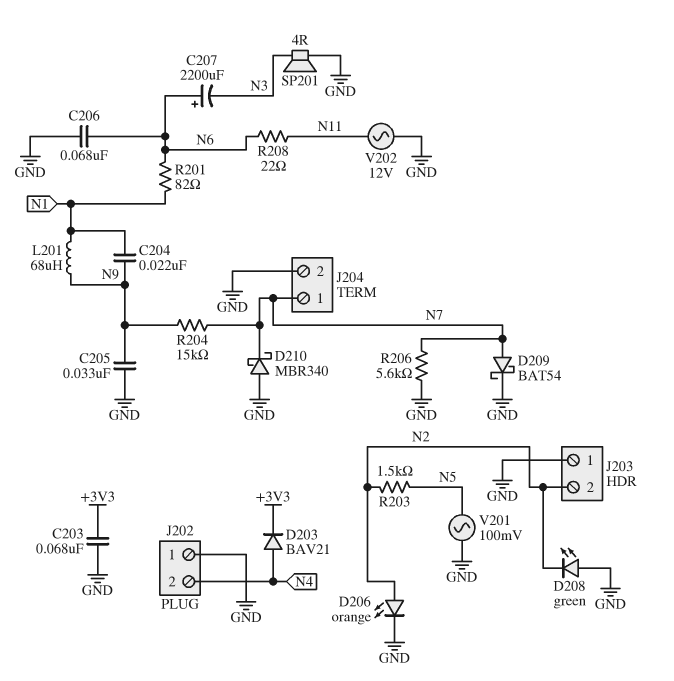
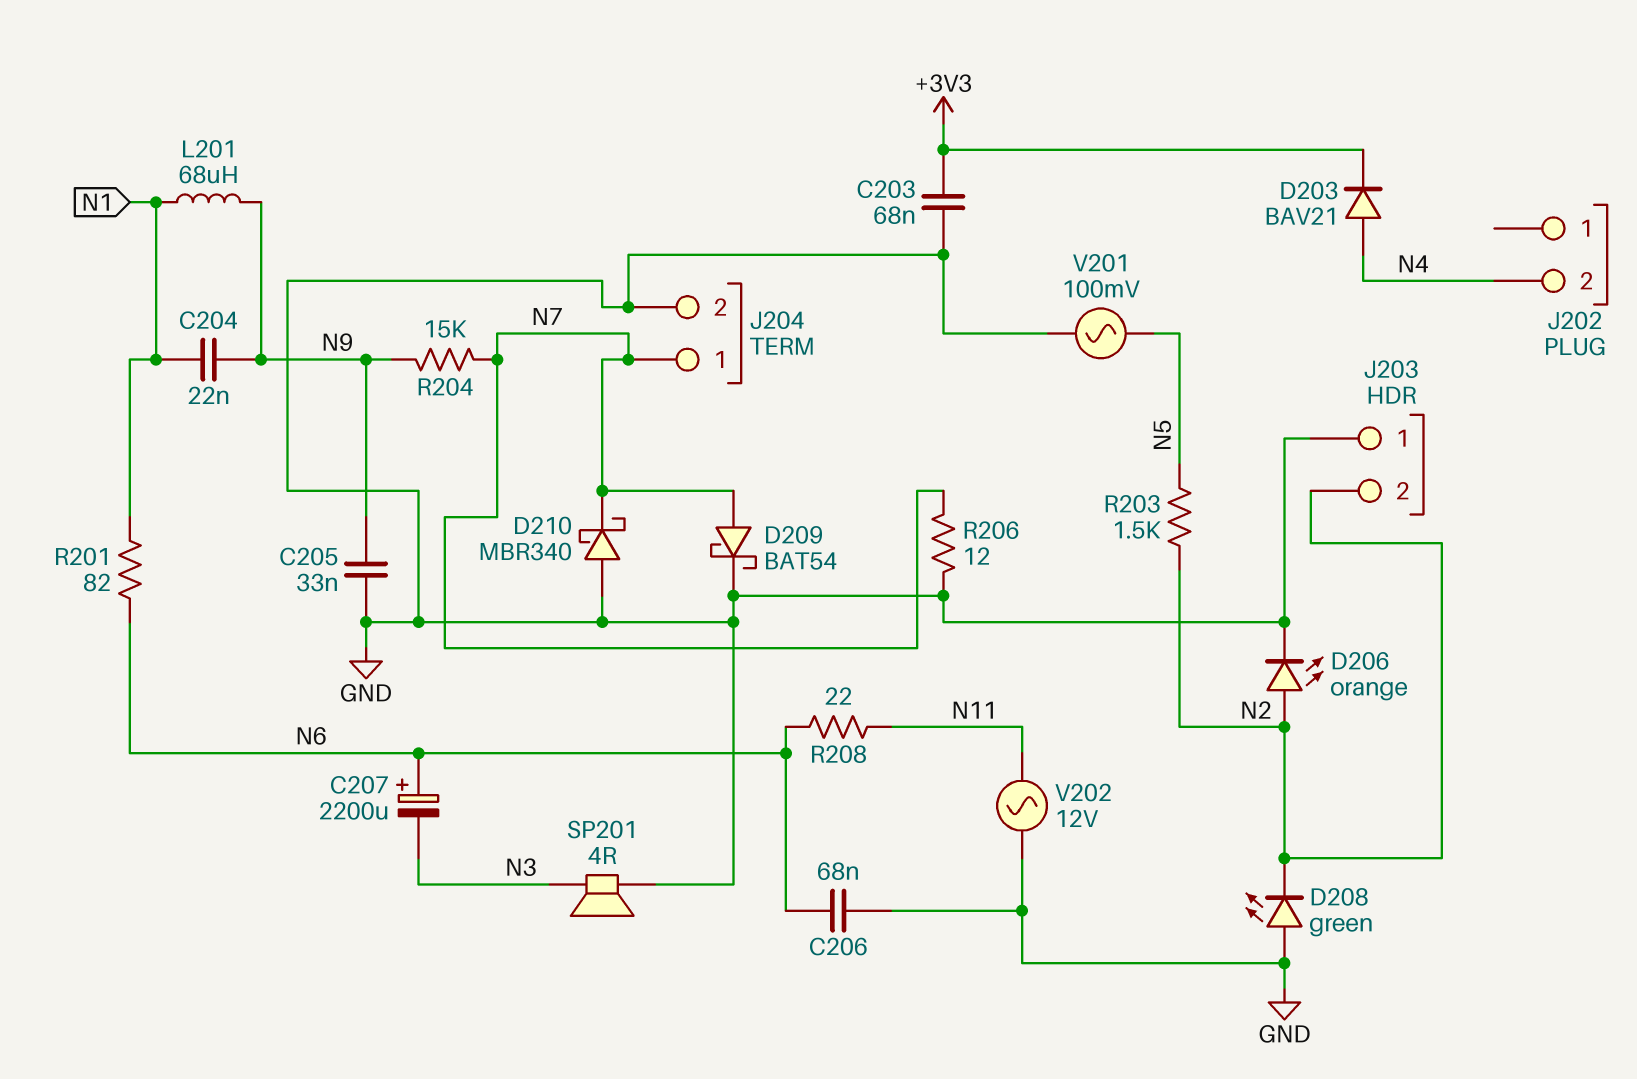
J202 pin 1: GND -> none
R206: 5.6k (GND, N7) -> 12 (GND, N7)

